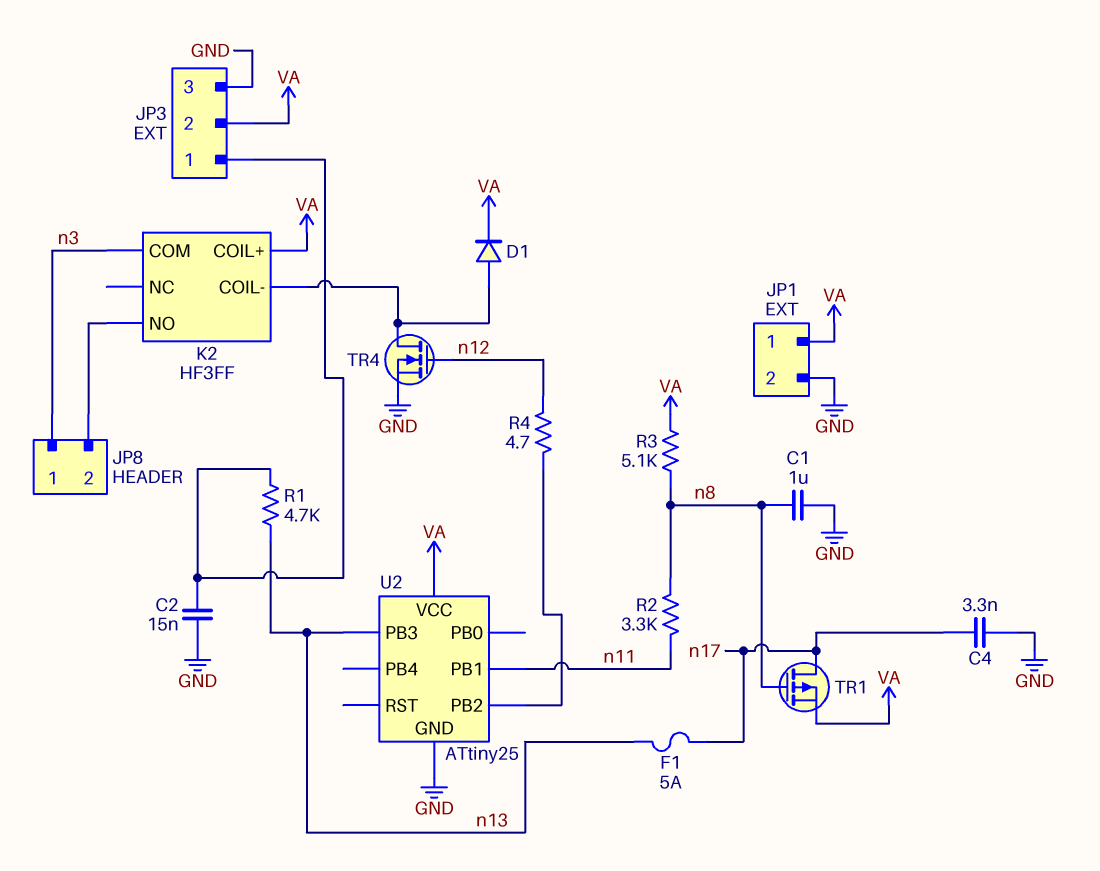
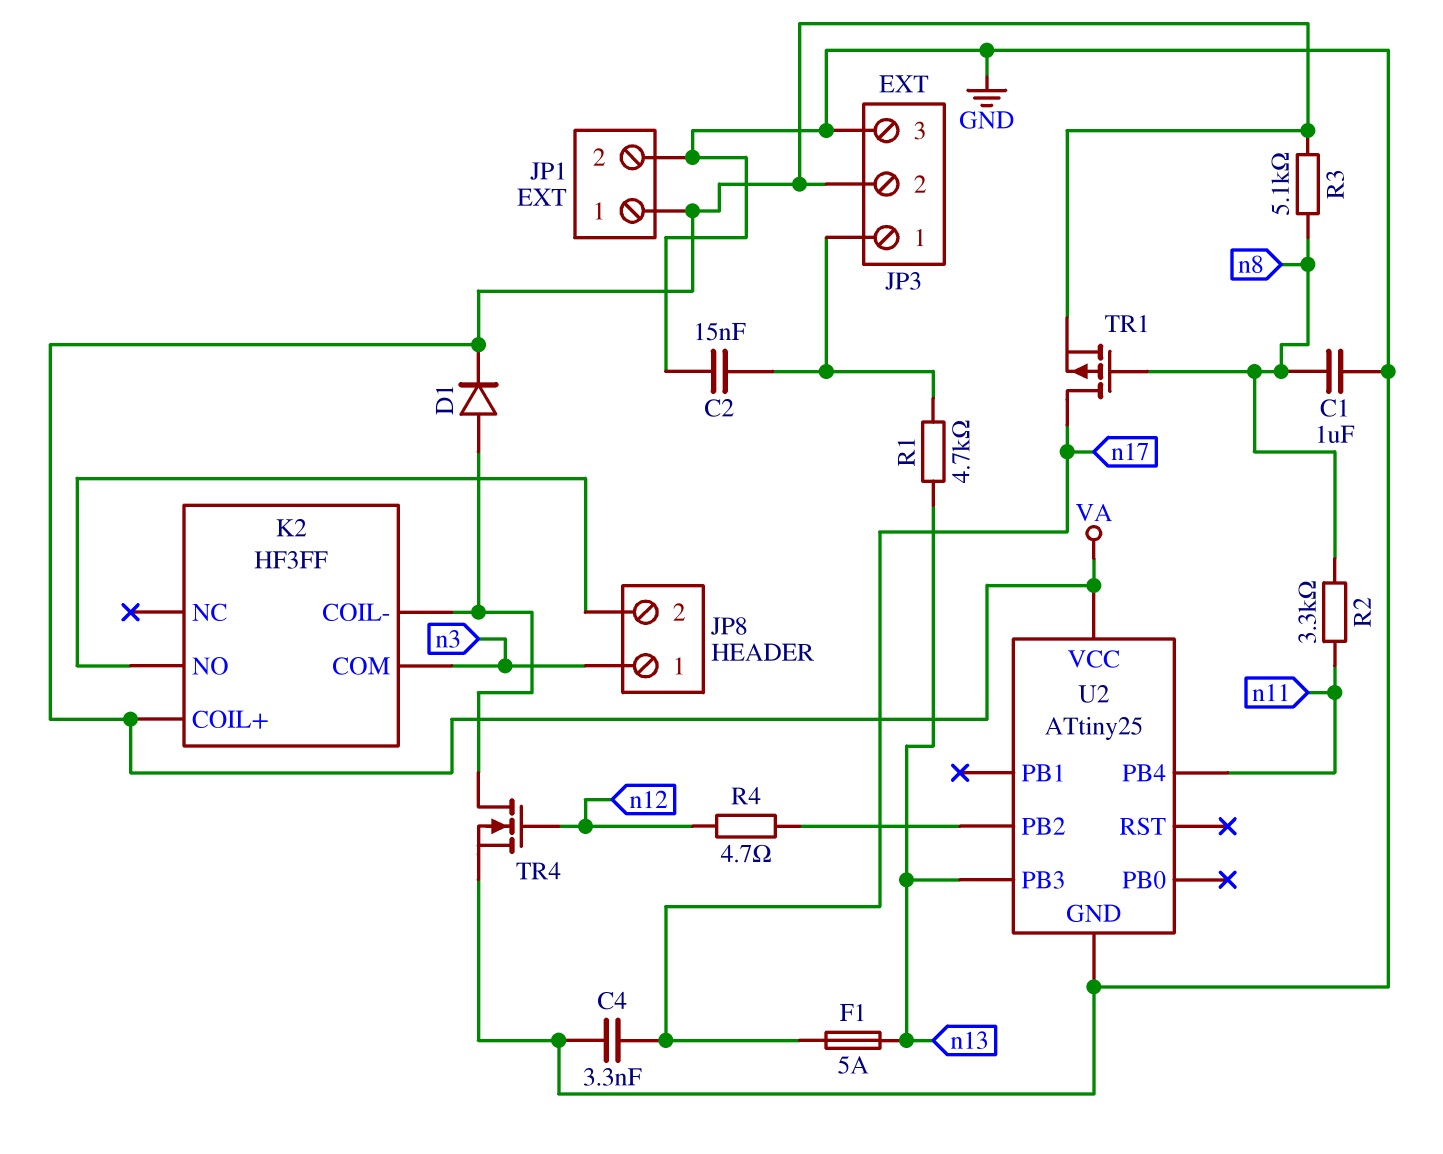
U2 pin PB1: n11 -> none
U2 pin PB4: none -> n11

